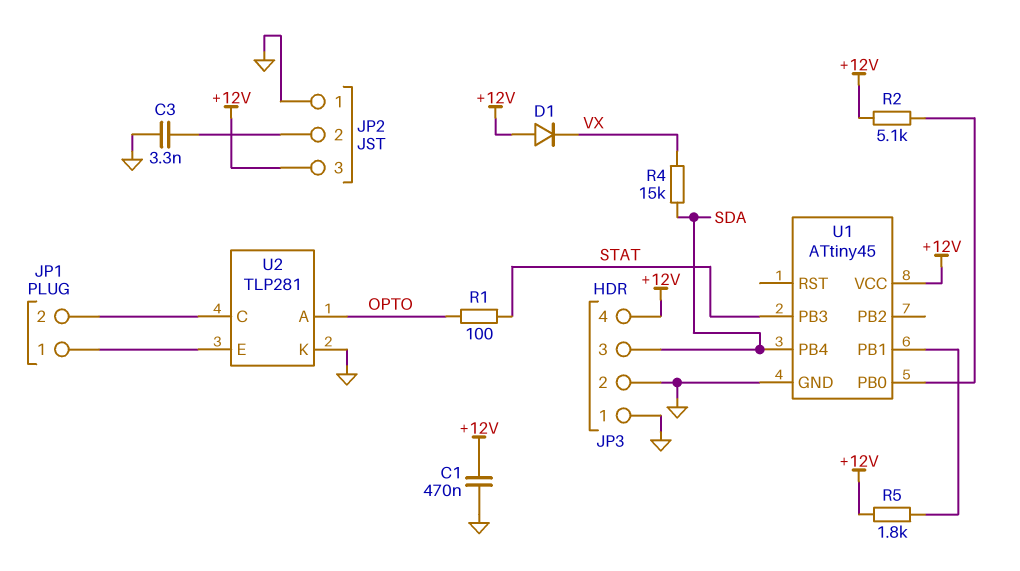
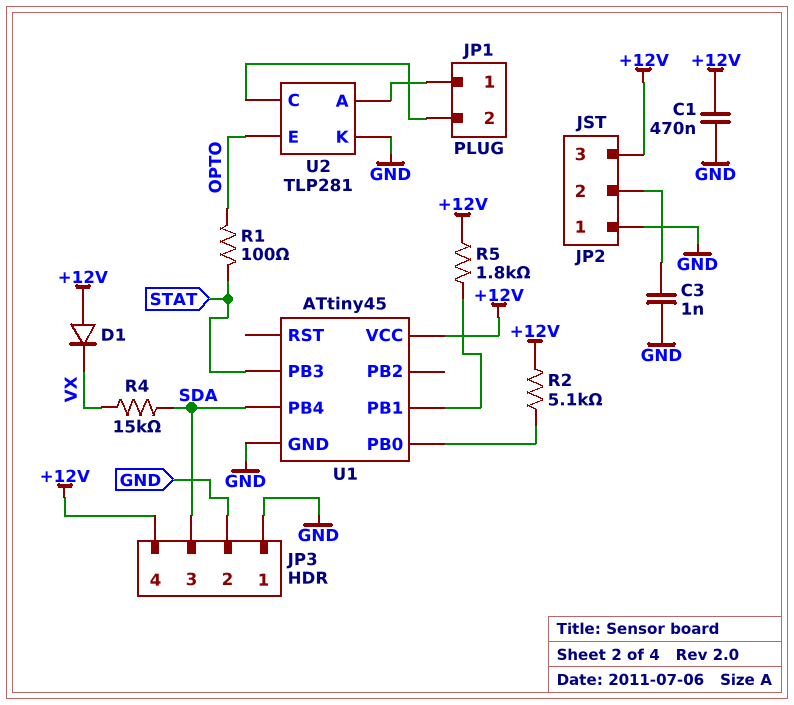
C3: 3.3nF (GND, JP2/2) -> 1nF (GND, JP2/2)
U2 pin A: OPTO -> JP1/1
U2 pin E: JP1/1 -> OPTO

